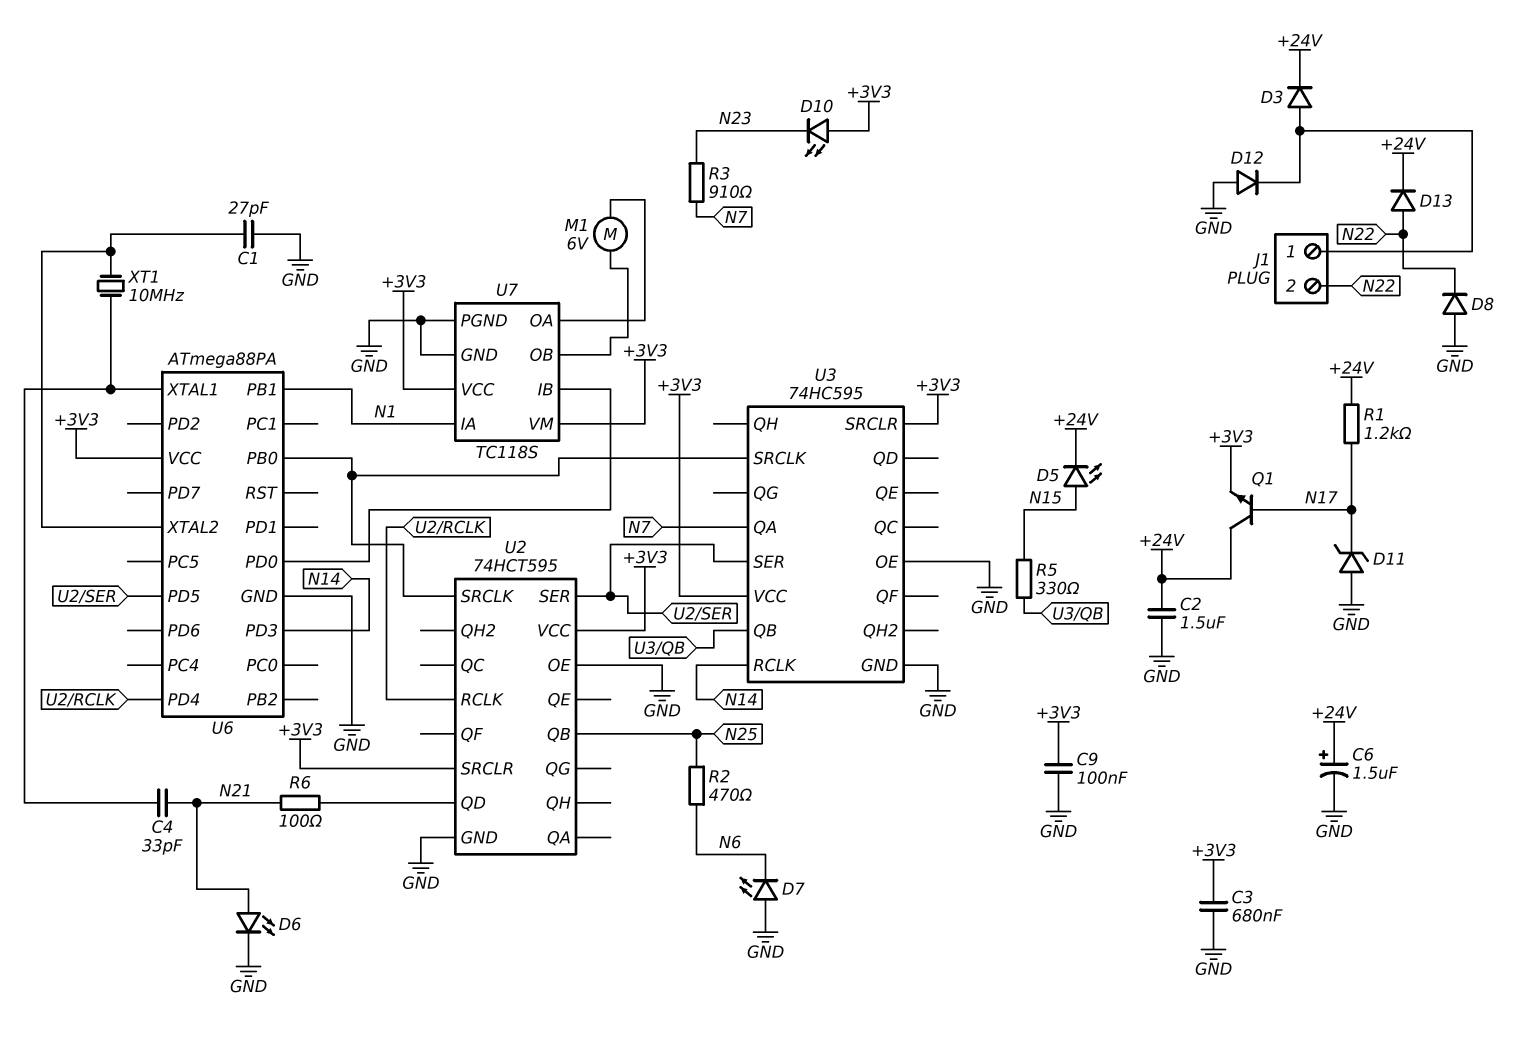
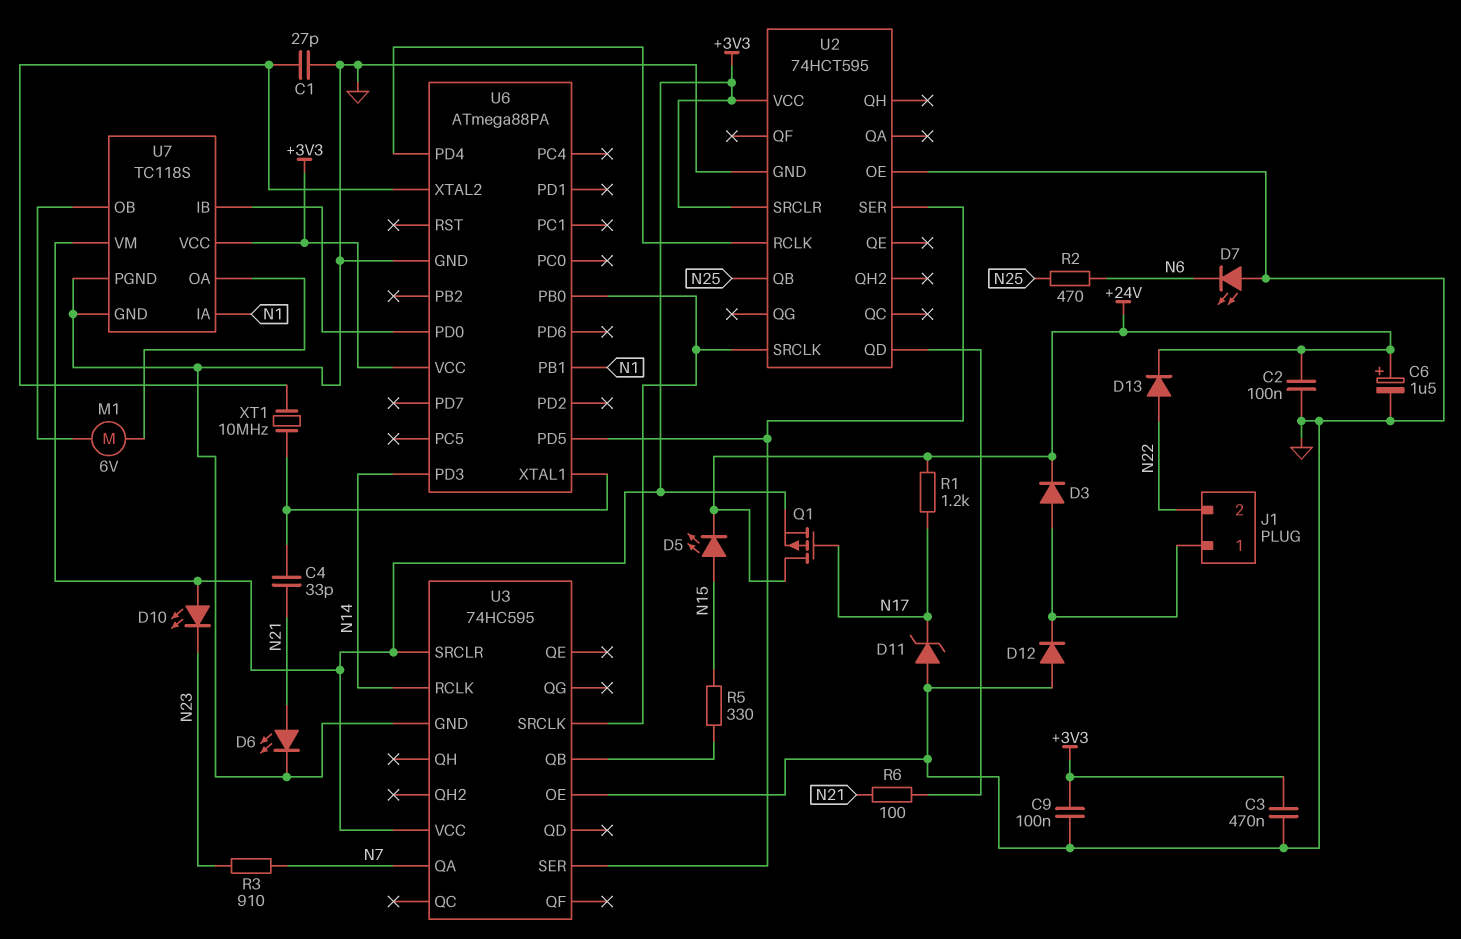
C2: 1.5uF (+24V, GND) -> 100nF (+24V, GND)
C3: 680nF (+3V3, GND) -> 470nF (+3V3, GND)
D8: diode (A GND, K N22) -> none
Q1: NPN (B N17, C +24V, E +3V3) -> PMOS (G N17, D +24V, S +3V3)

